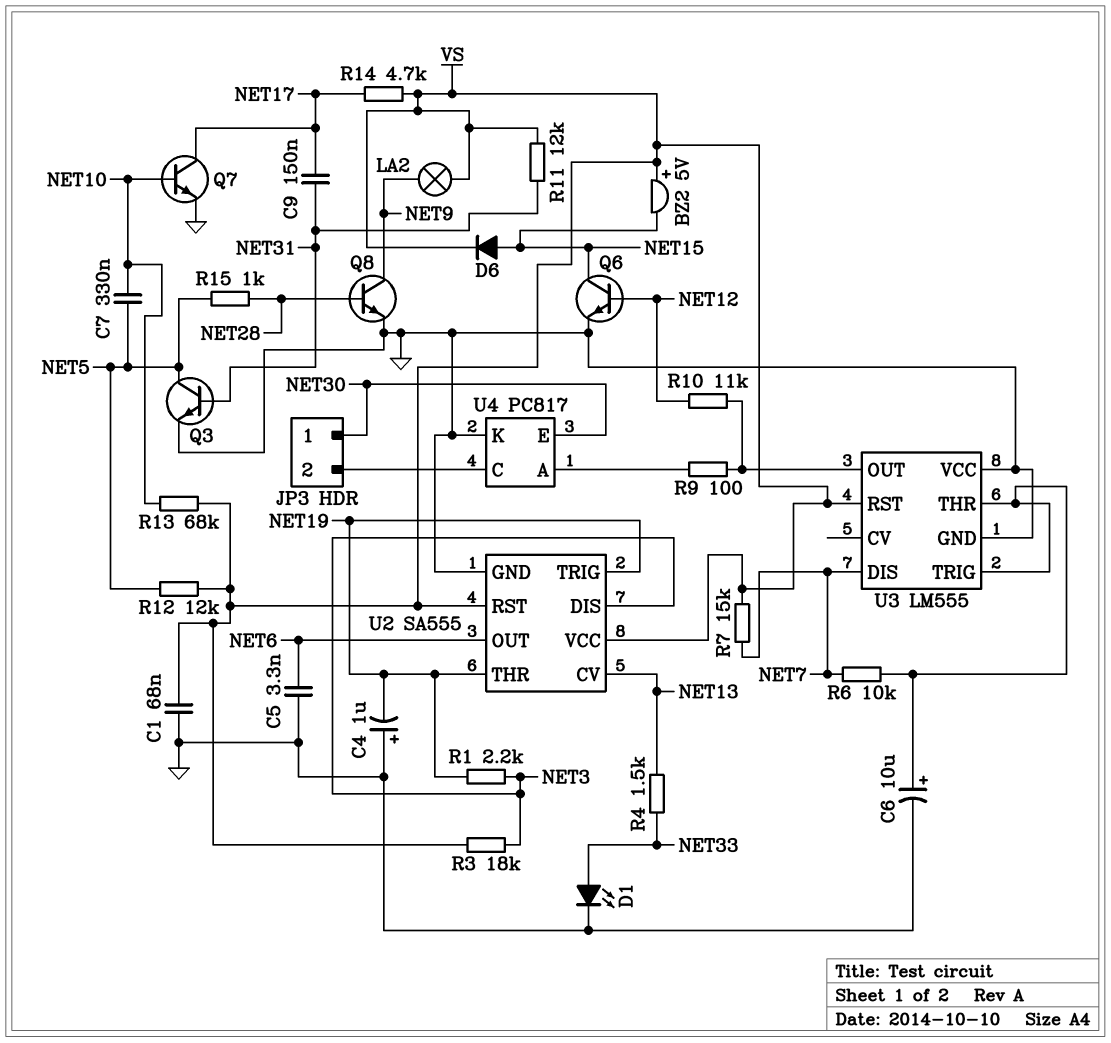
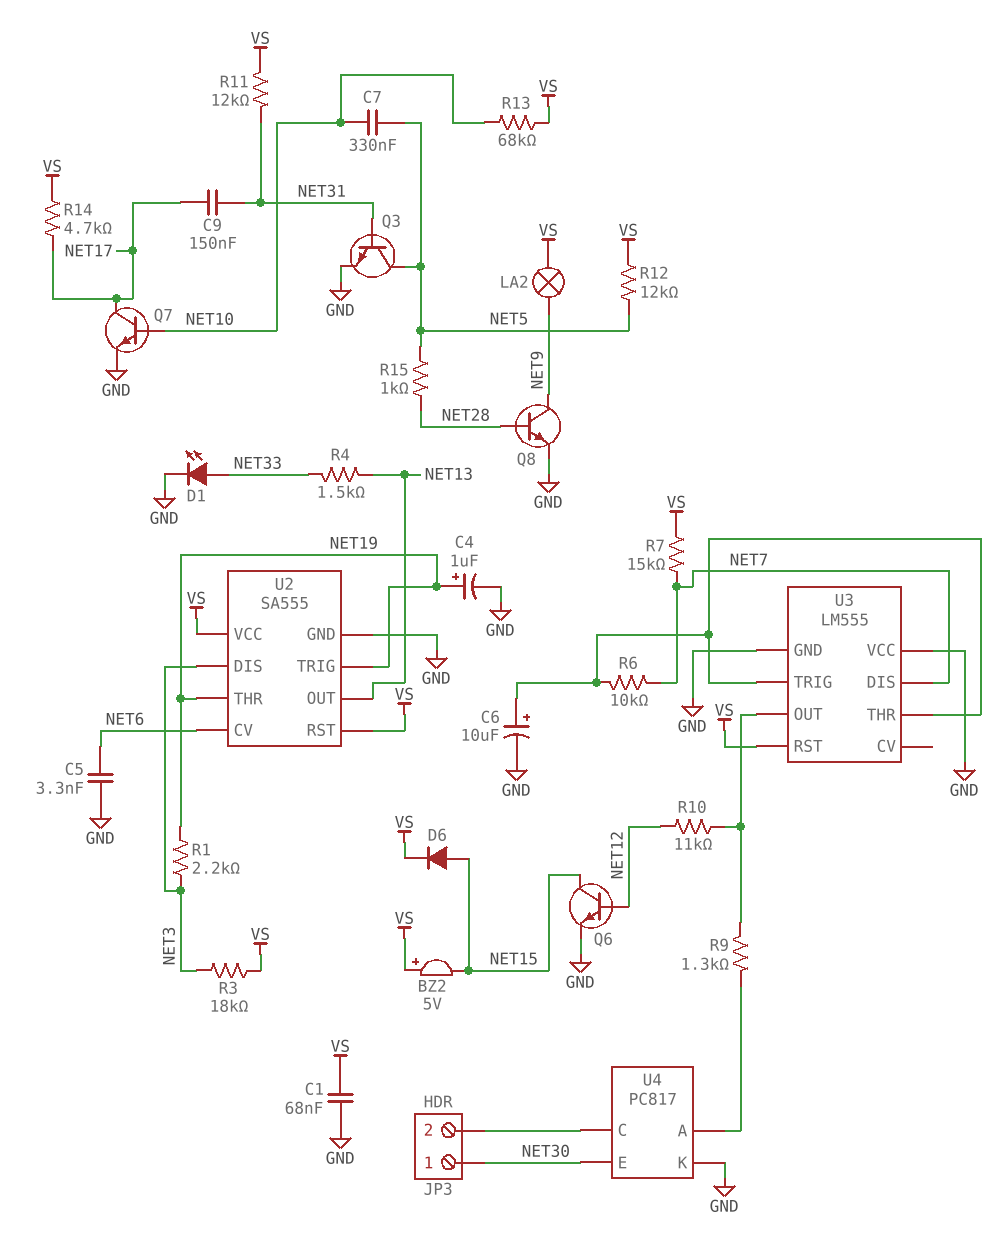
C4: 1uF (plus GND, minus NET19) -> 1uF (plus NET19, minus GND)
R9: 100 (U3/OUT, U4/A) -> 1.3k (U3/OUT, U4/A)
U2 pin CV: NET13 -> NET6
U2 pin OUT: NET6 -> NET13

